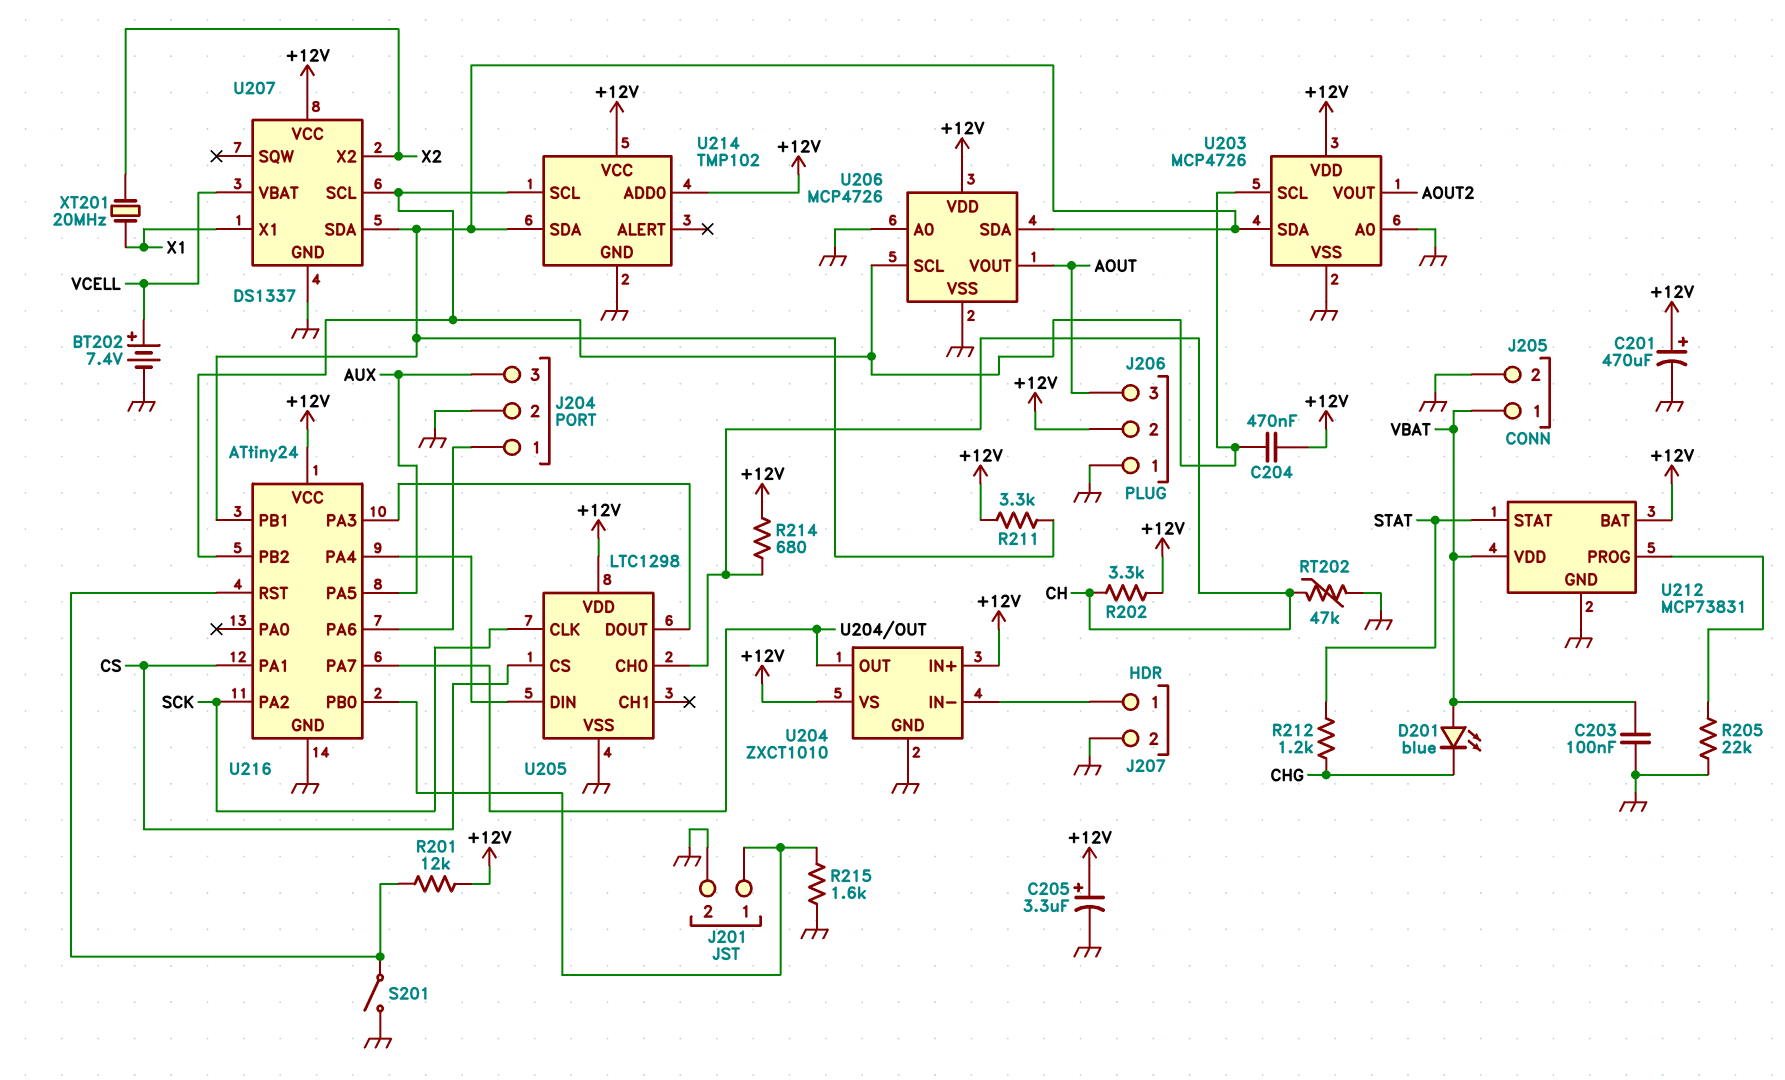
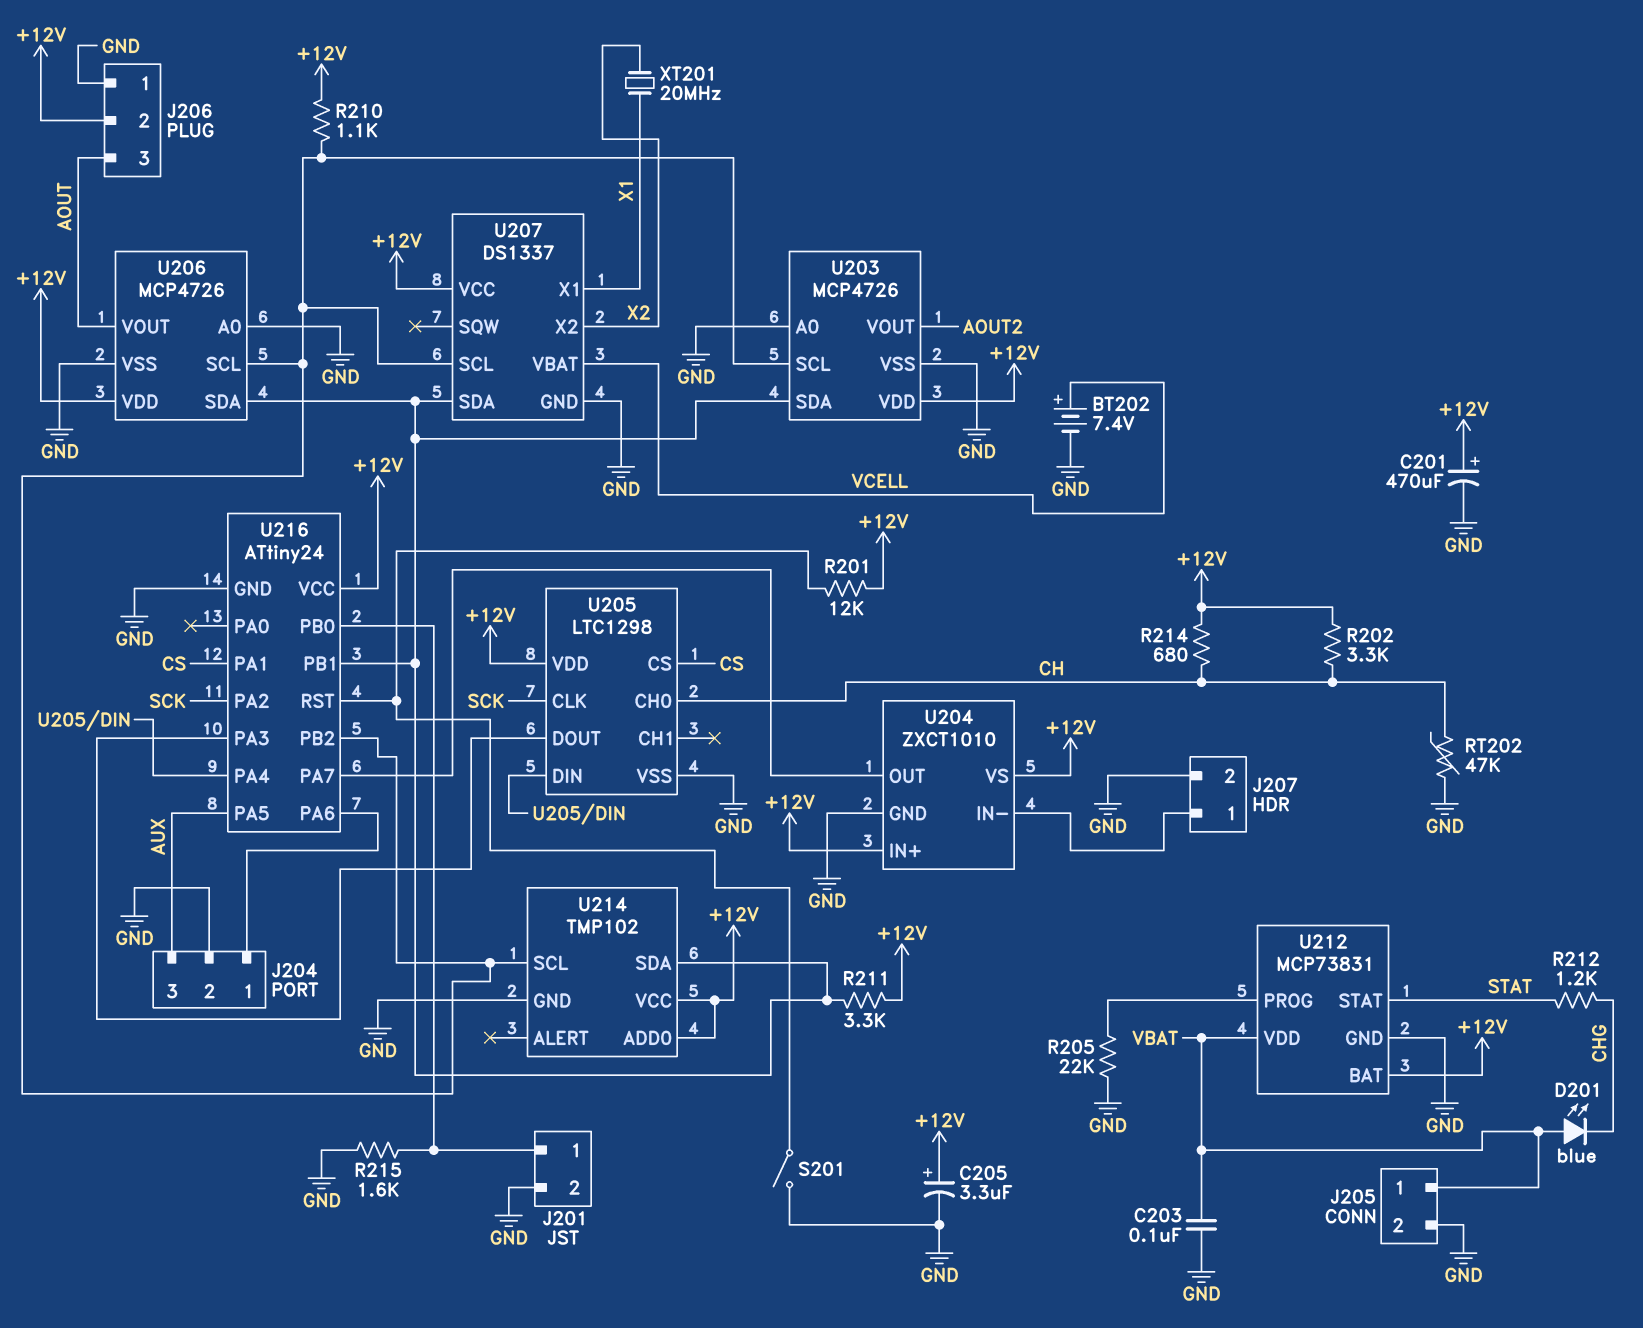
C204: 470nF (+12V, U203/SCL) -> none
R210: none -> 1.1k (+12V, U203/SCL)

